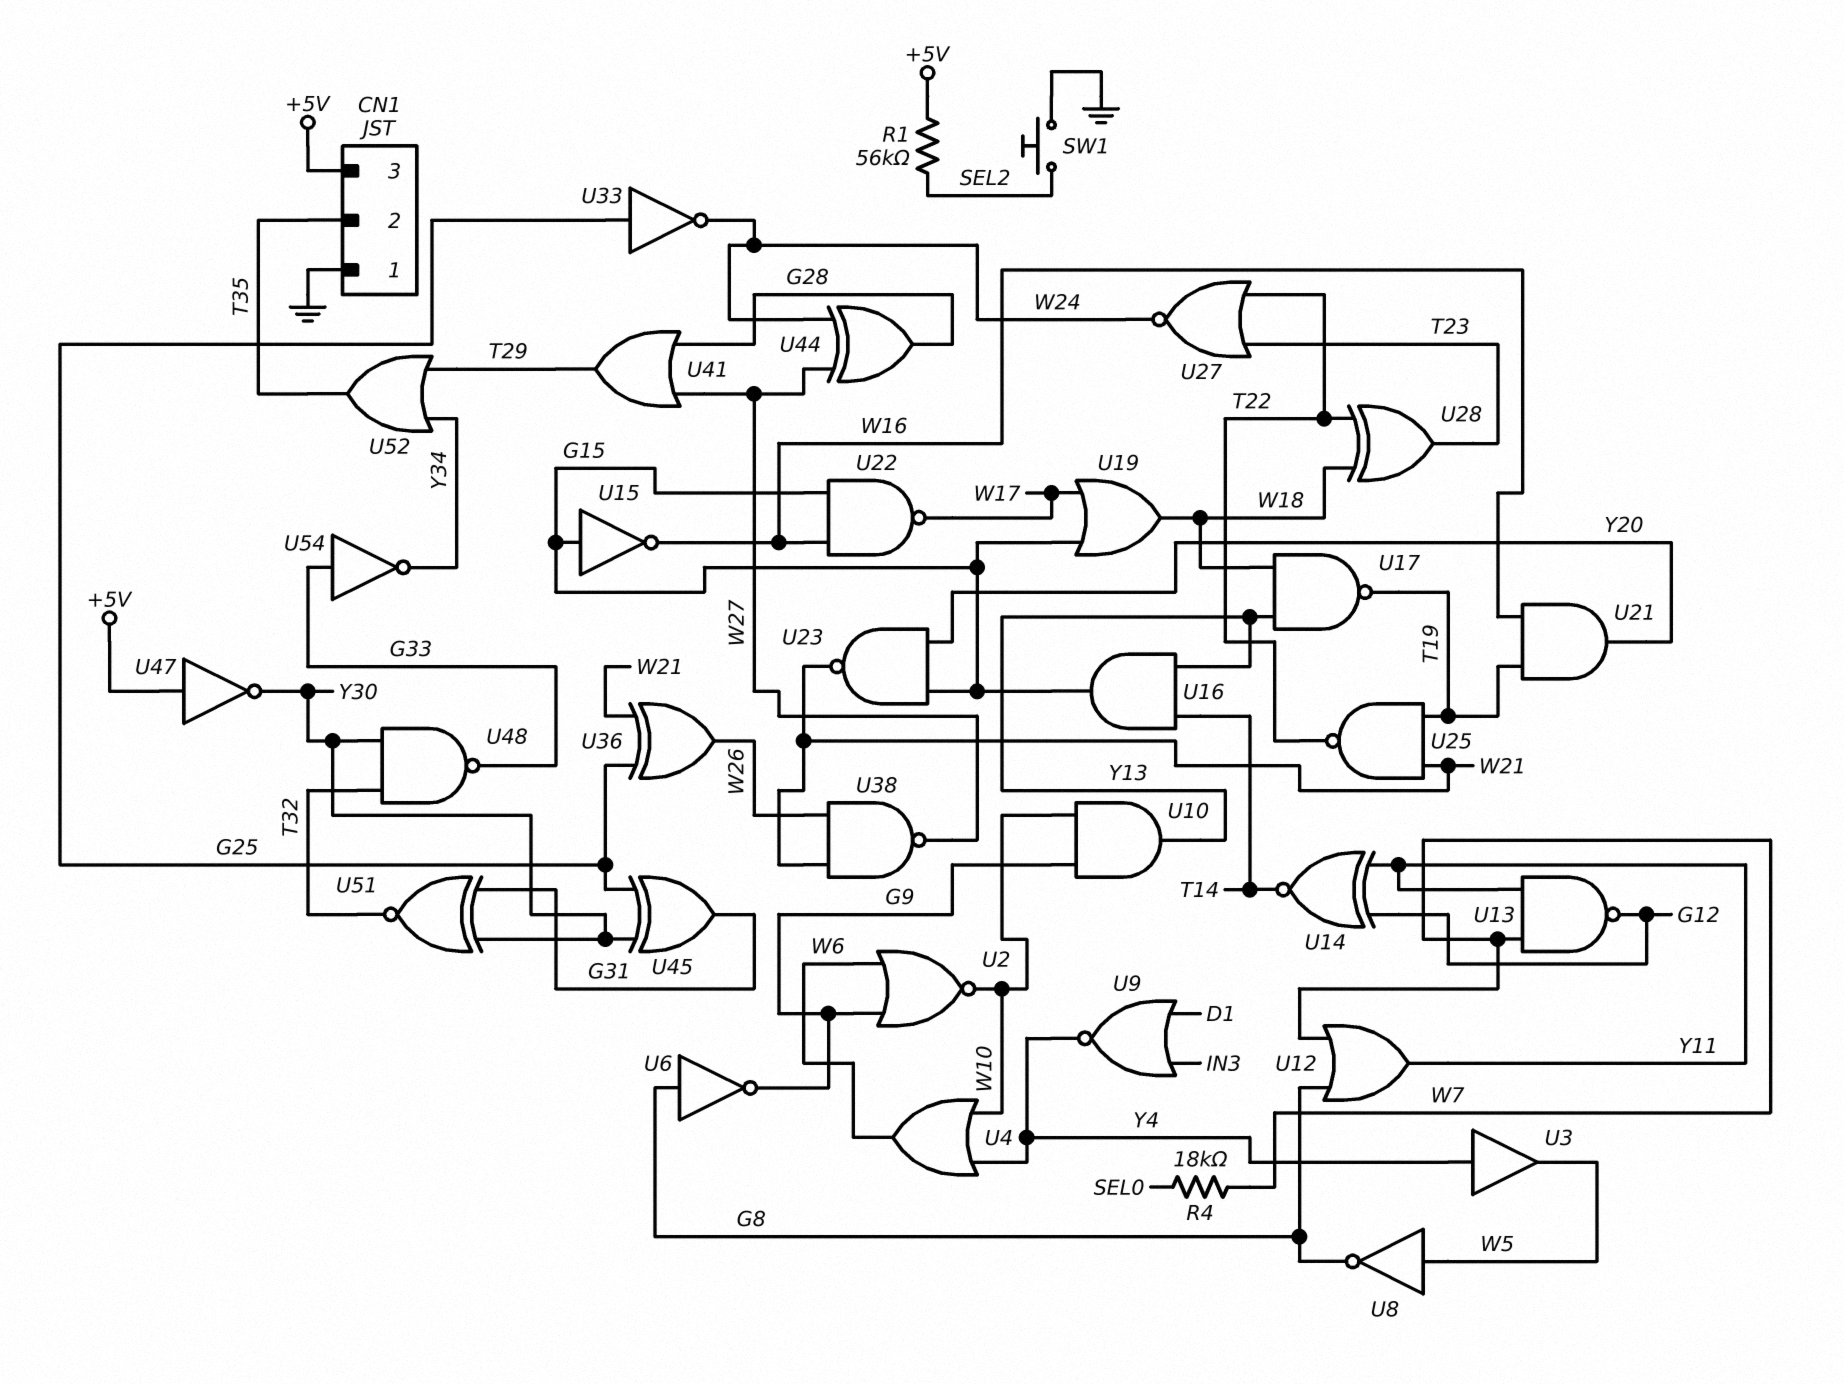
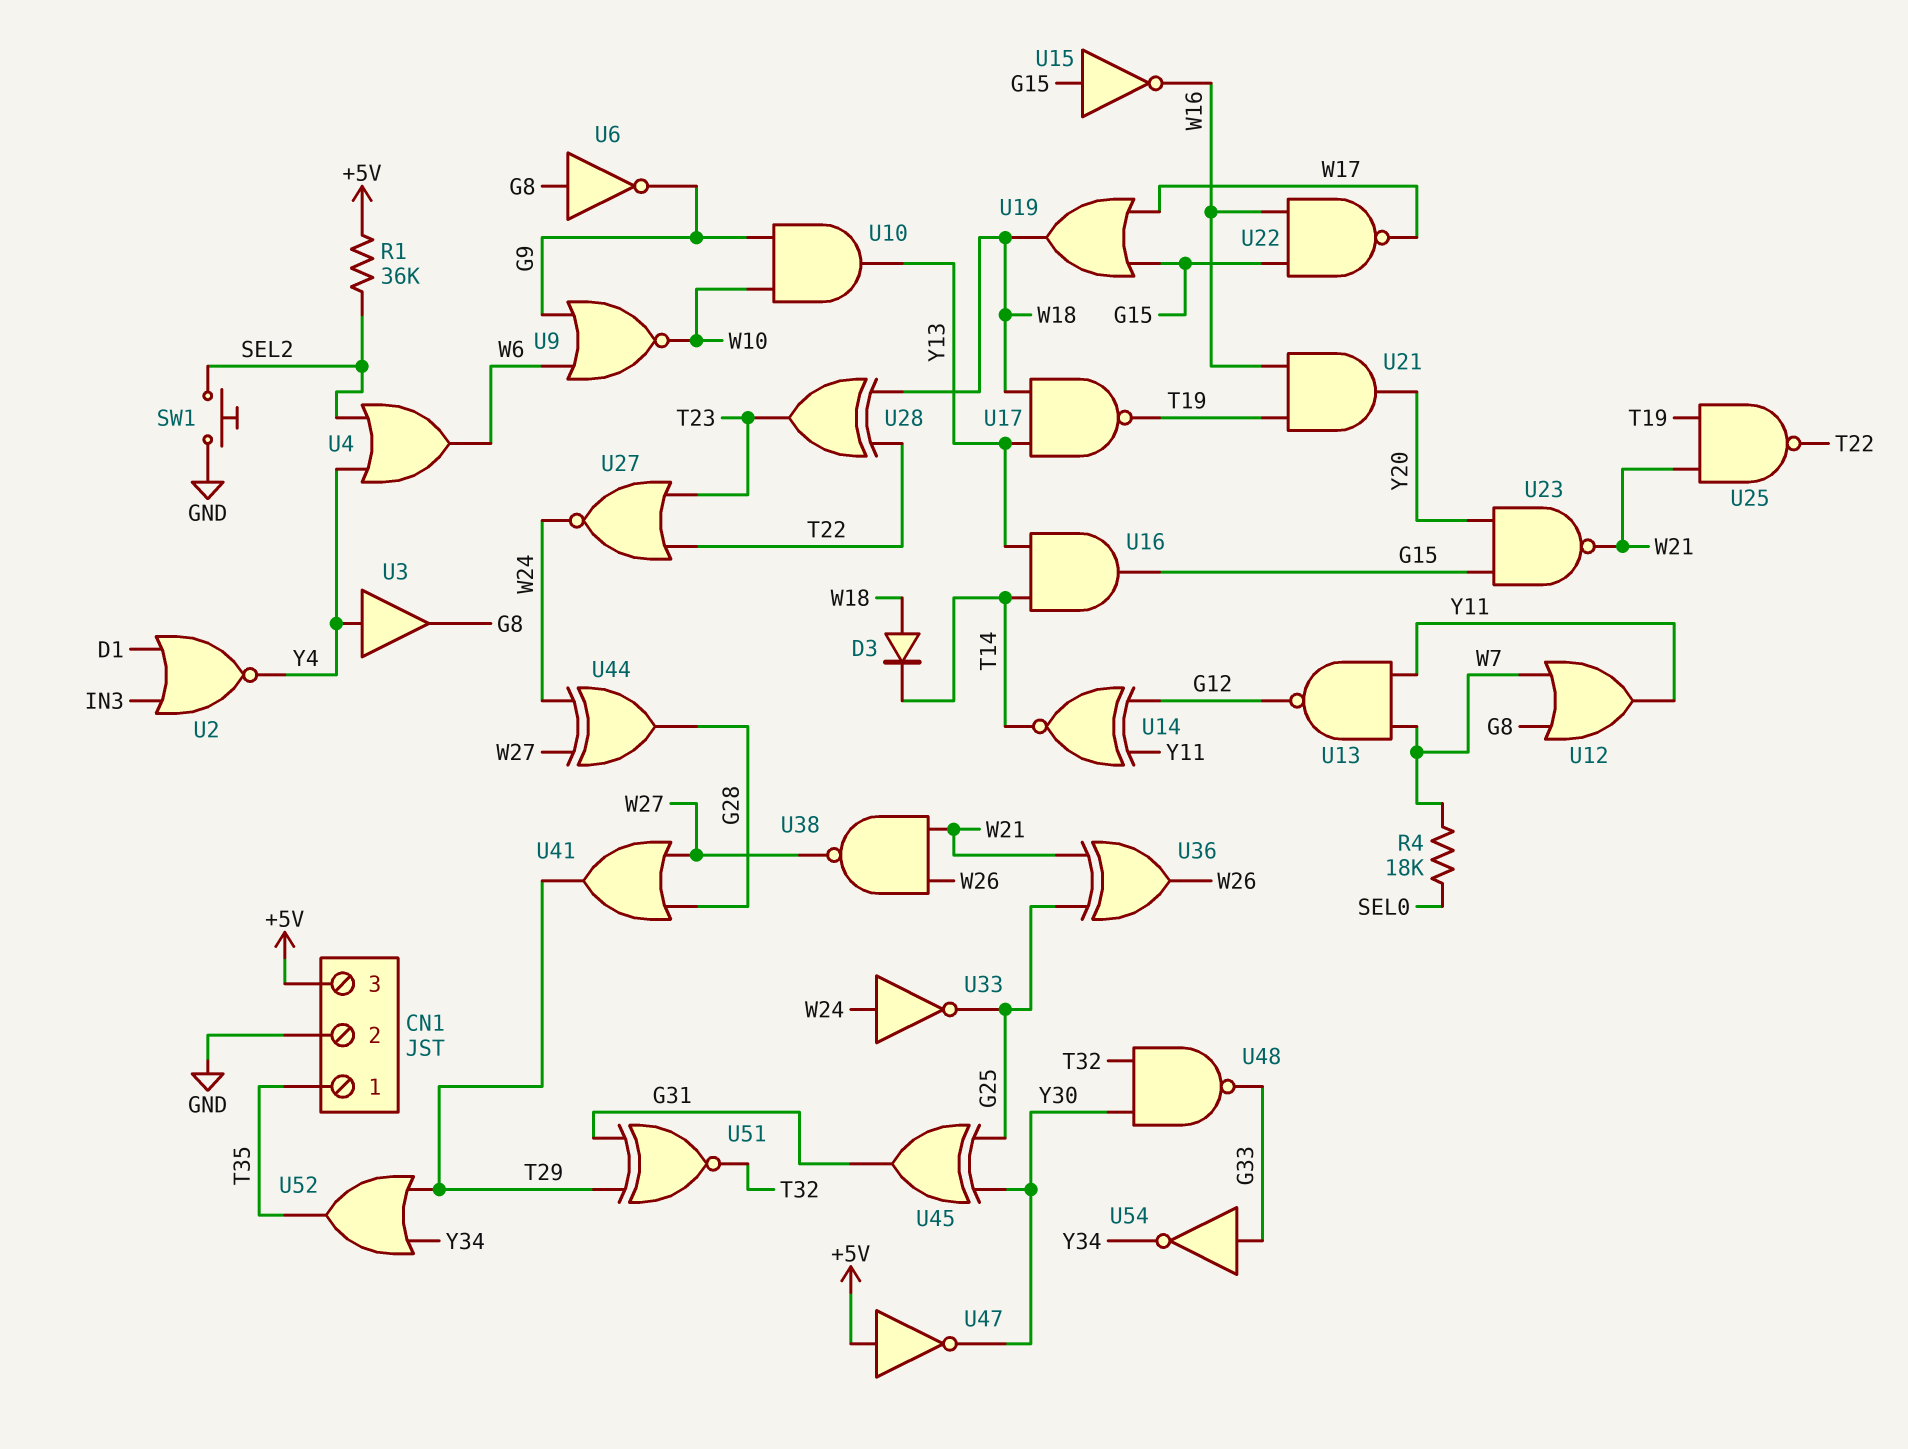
CN1 pin 1: GND -> T35
CN1 pin 2: T35 -> GND
D3: none -> diode (A W18, K T14)
R1: 56k (+5V, SEL2) -> 36k (+5V, SEL2)
U2: NOR (in G9, in W6, out W10) -> NOR (in D1, in IN3, out Y4)
U3: buffer (in Y4, out W5) -> buffer (in Y4, out G8)
U4: OR (in W10, in Y4, out W6) -> OR (in SEL2, in Y4, out W6)
U8: NOT (in W5, out G8) -> none
U9: NOR (in D1, in IN3, out Y4) -> NOR (in G9, in W6, out W10)
U33: NOT (in G25, out W24) -> NOT (in W24, out G25)
U51: XNOR (in G31, in Y30, out T32) -> XNOR (in G31, in T29, out T32)

